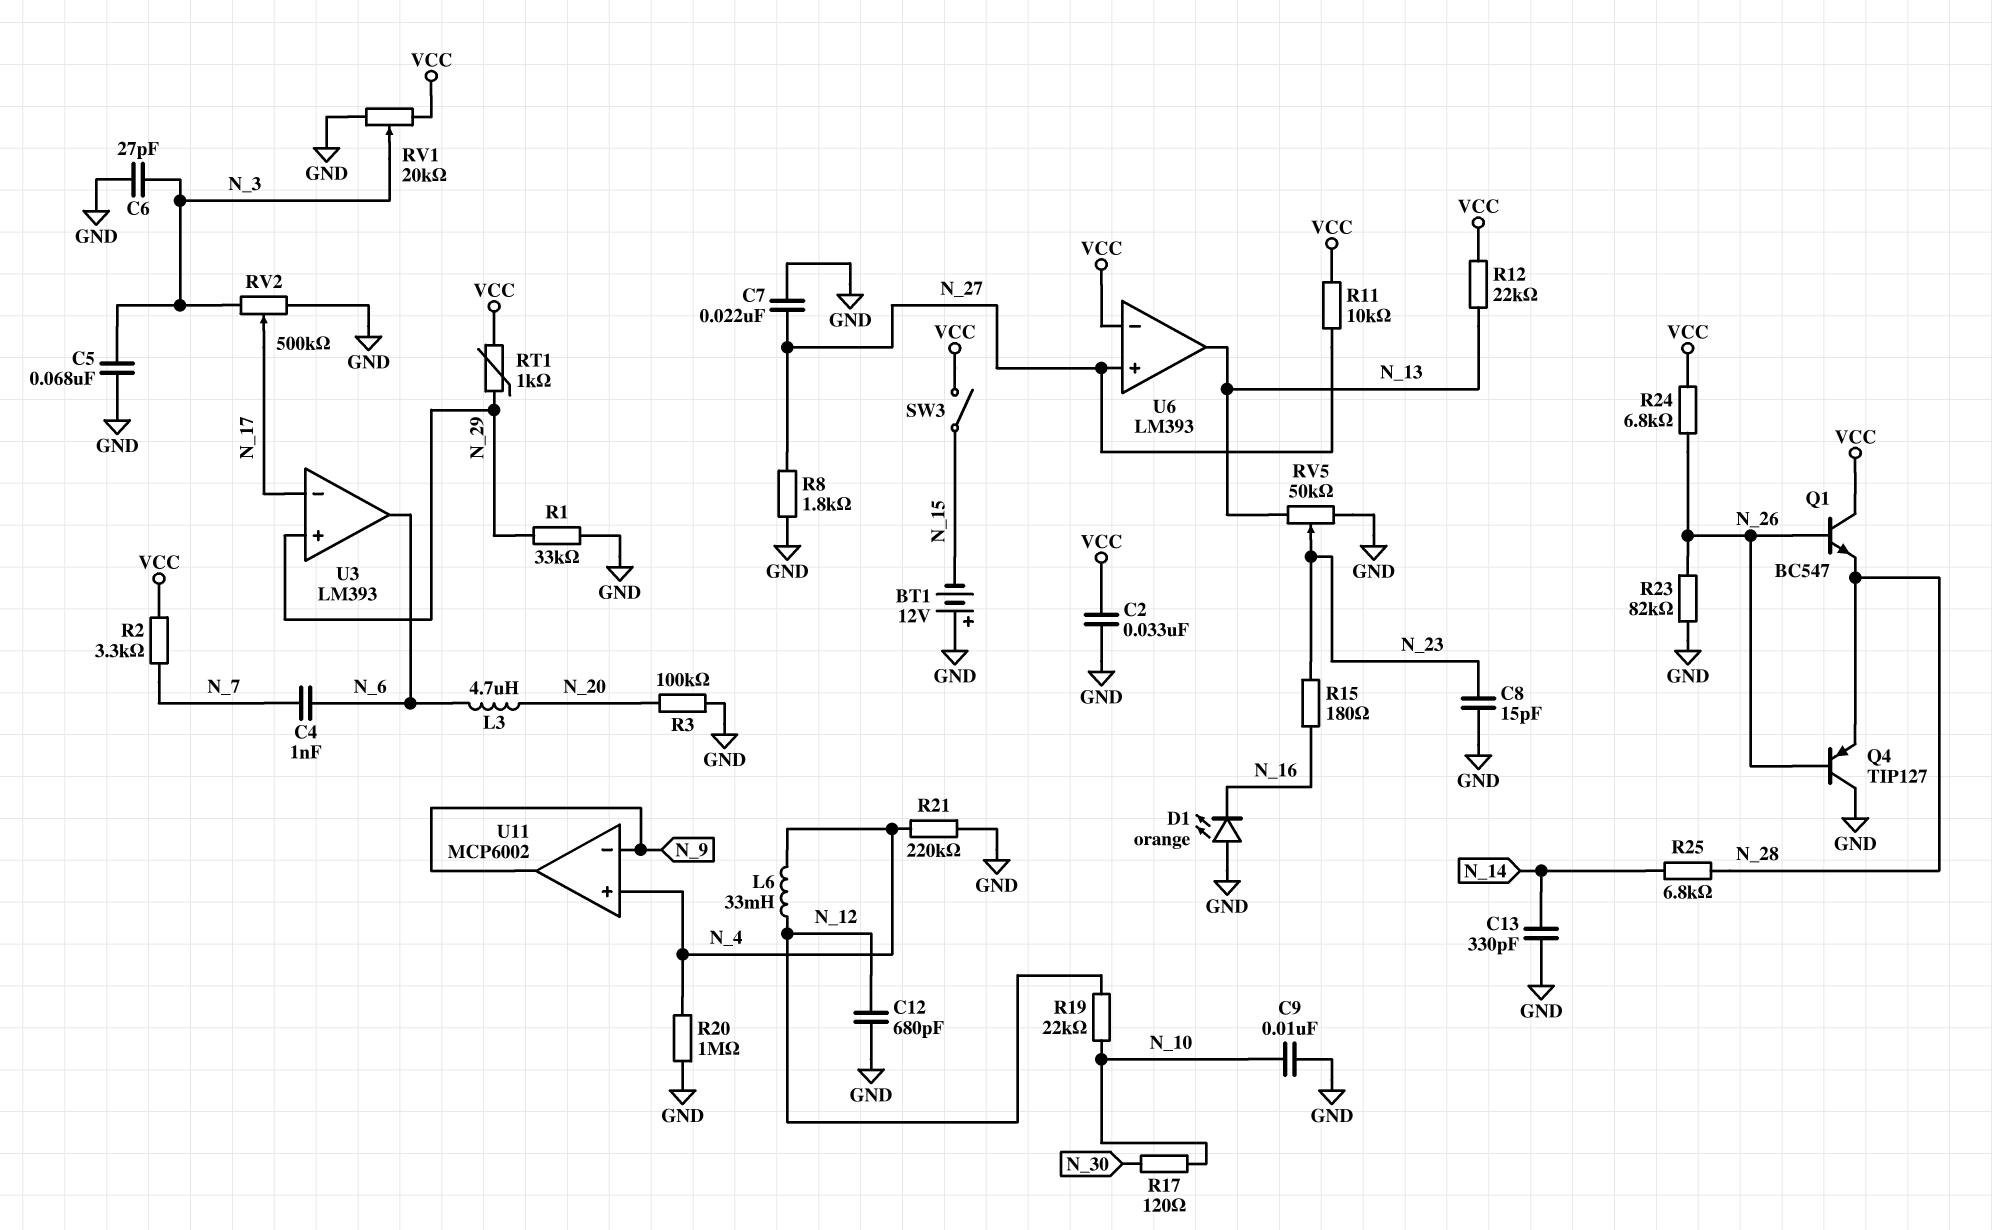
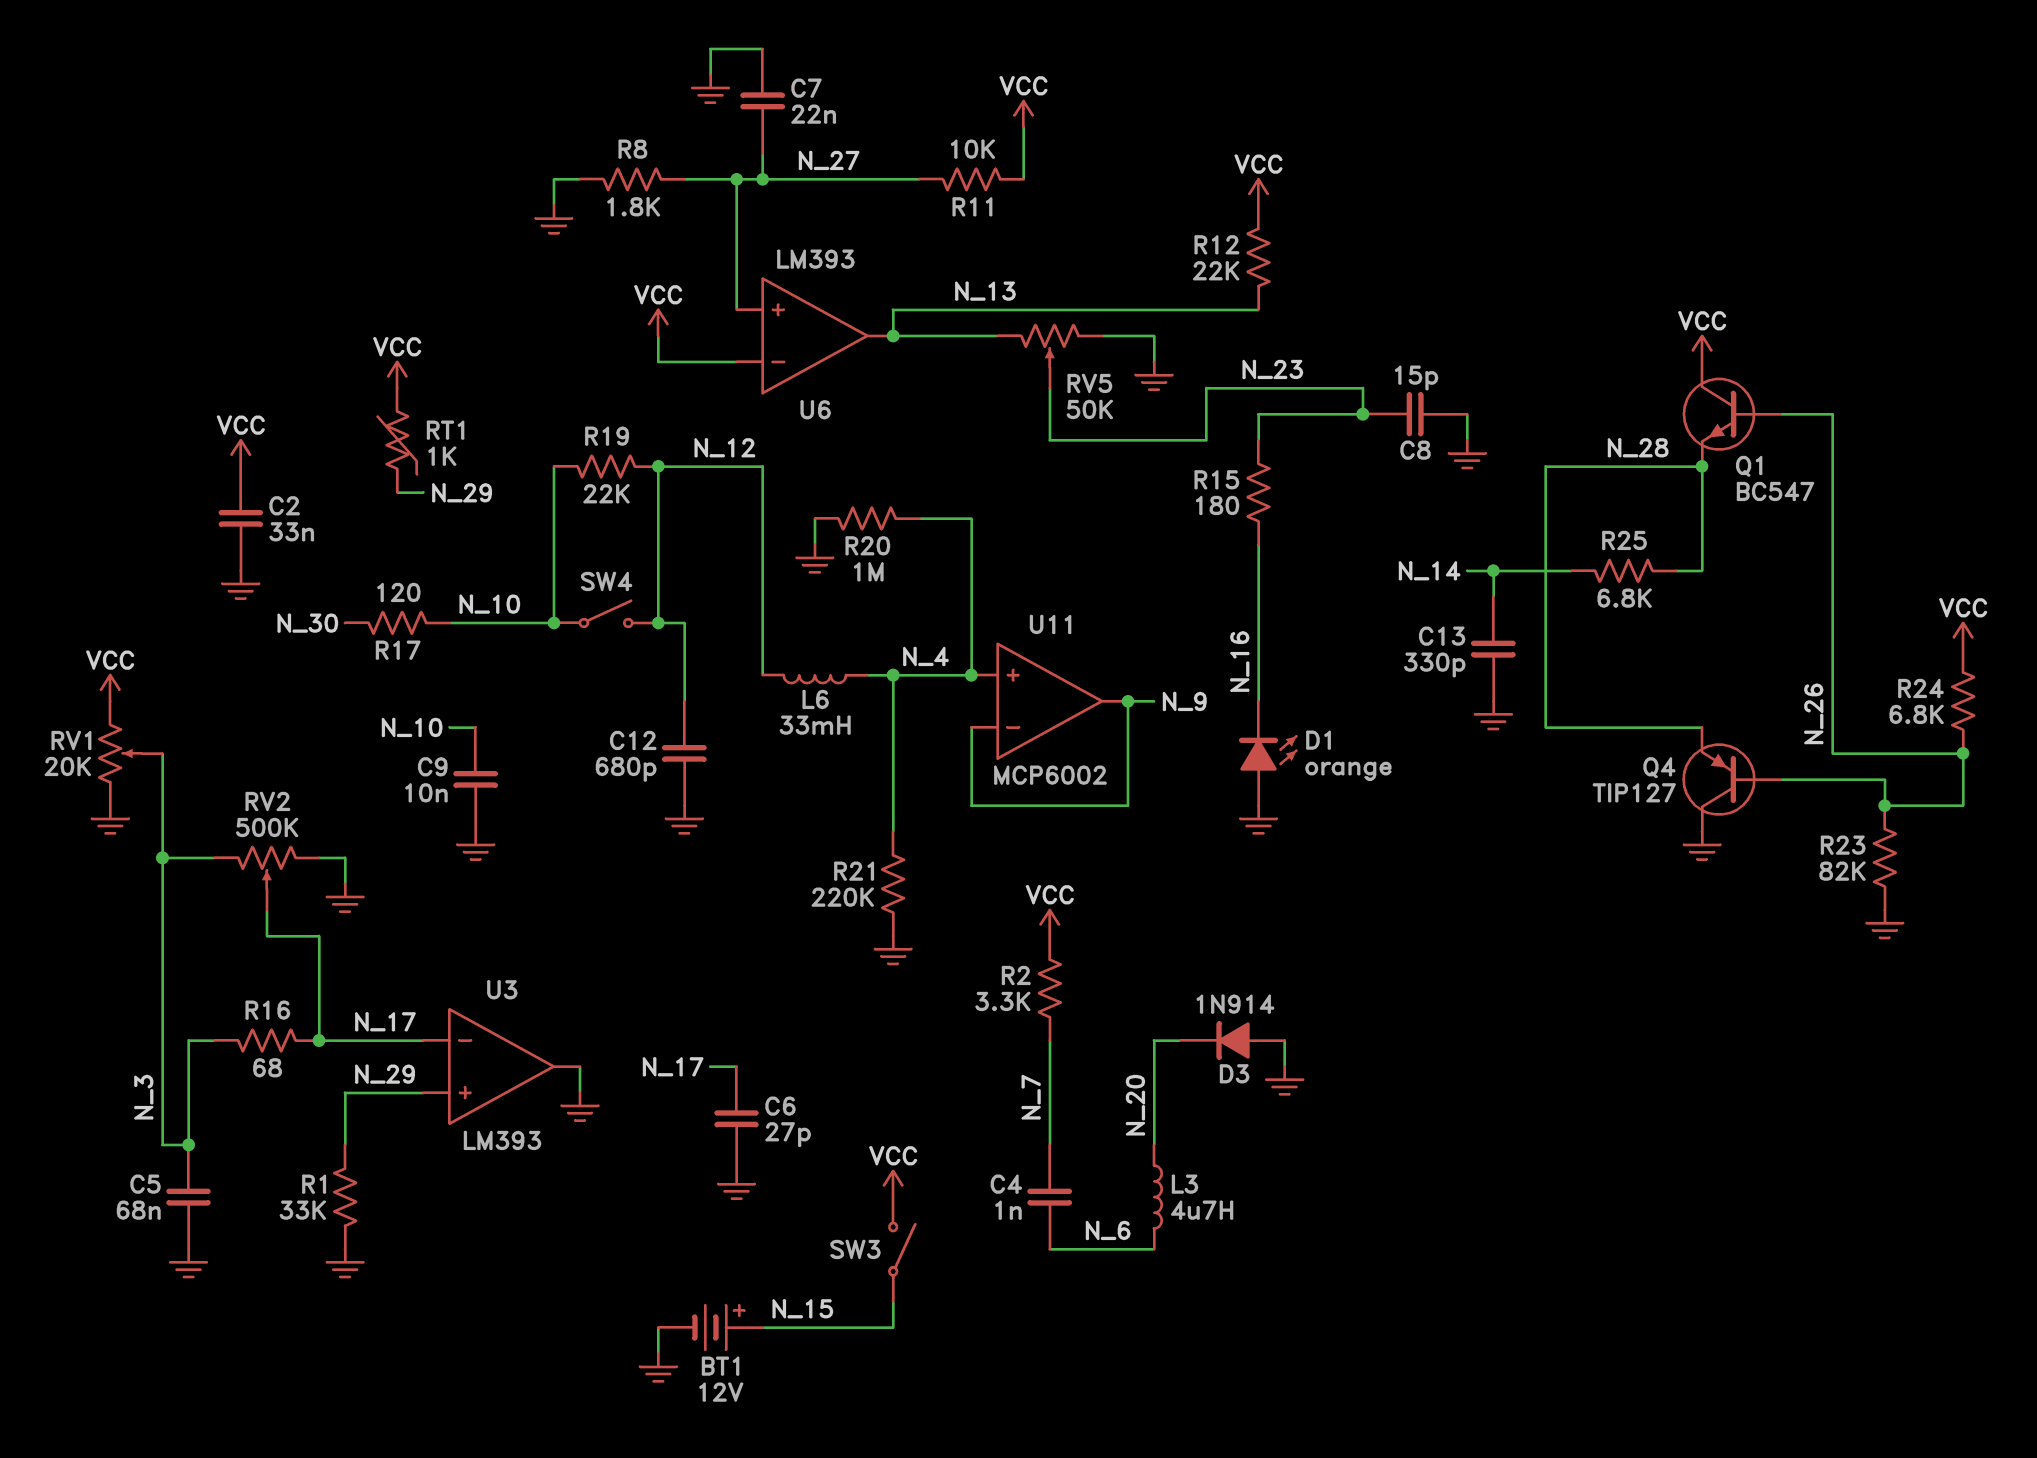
BT1: 12V (plus GND, minus N_15) -> 12V (plus N_15, minus GND)
C6: 27pF (GND, N_3) -> 27pF (GND, N_17)
D3: none -> diode 1N914 (A GND, K N_20)
R3: 100k (GND, N_20) -> none
R16: none -> 68 (N_3, N_17)
SW4: none -> switch (N_10, N_12)
U3 pin out: N_6 -> GND

